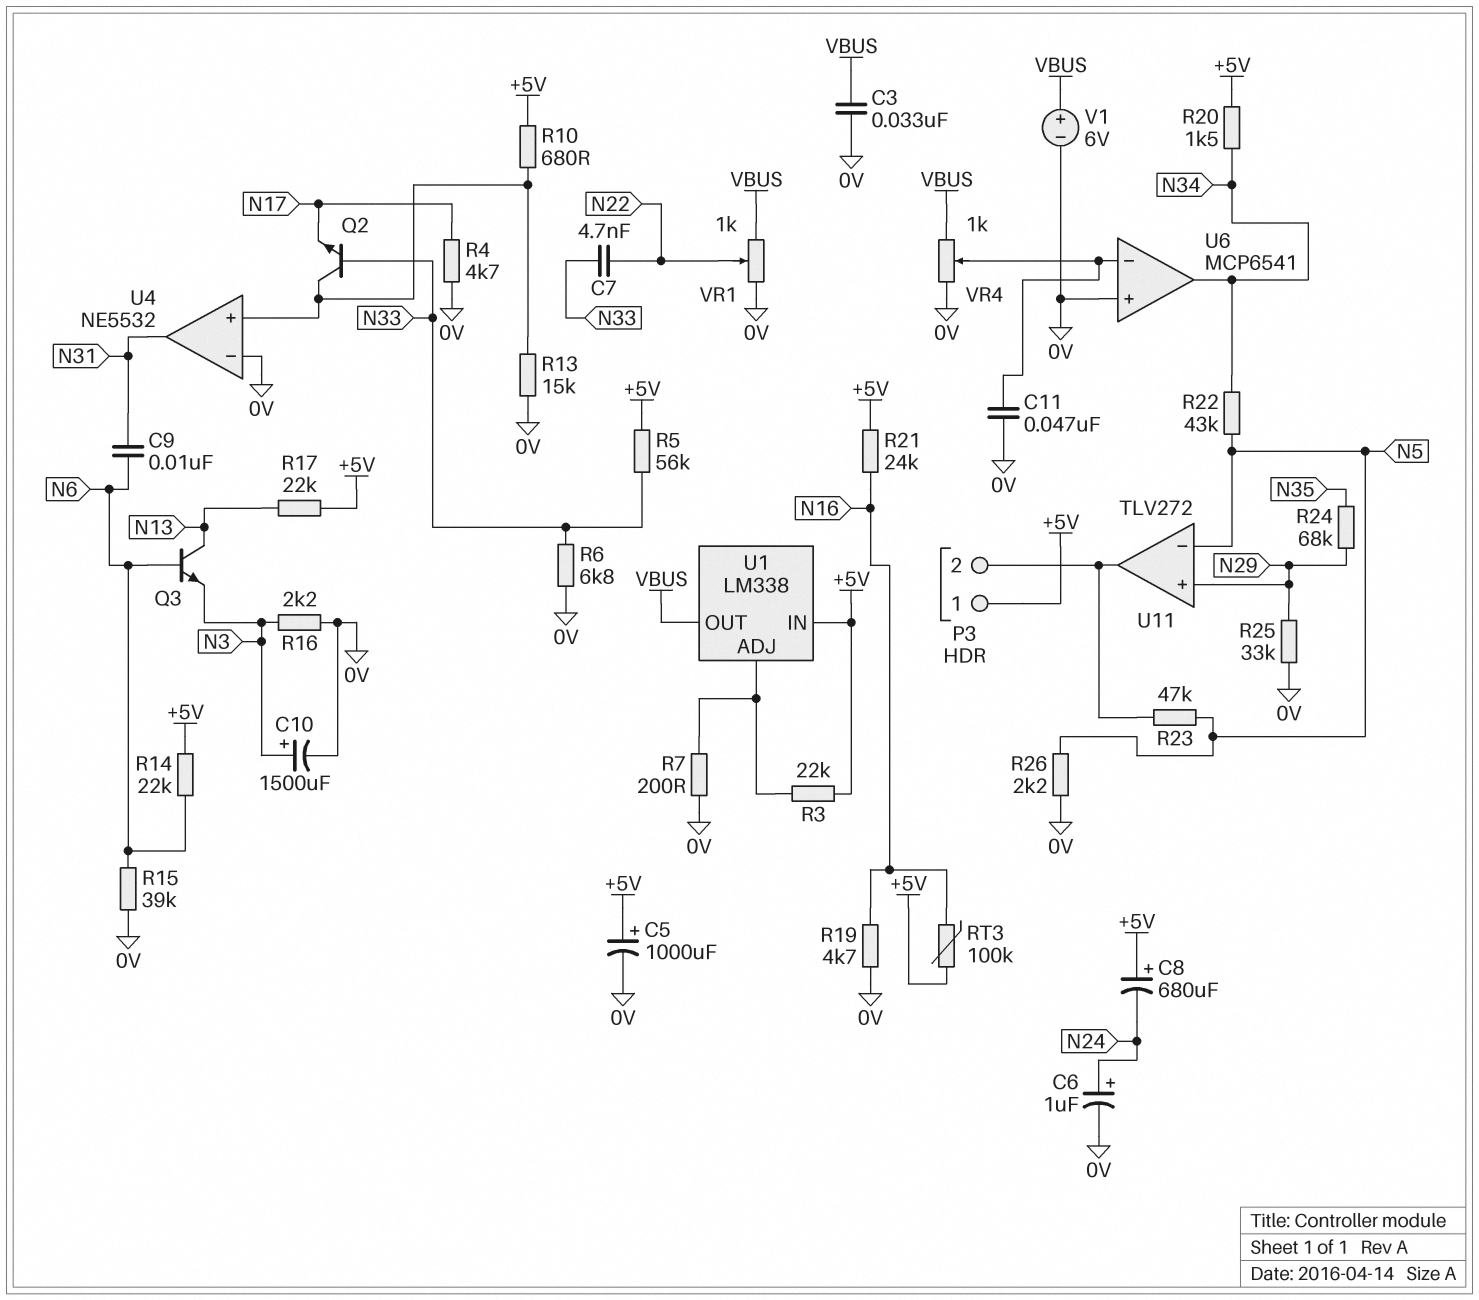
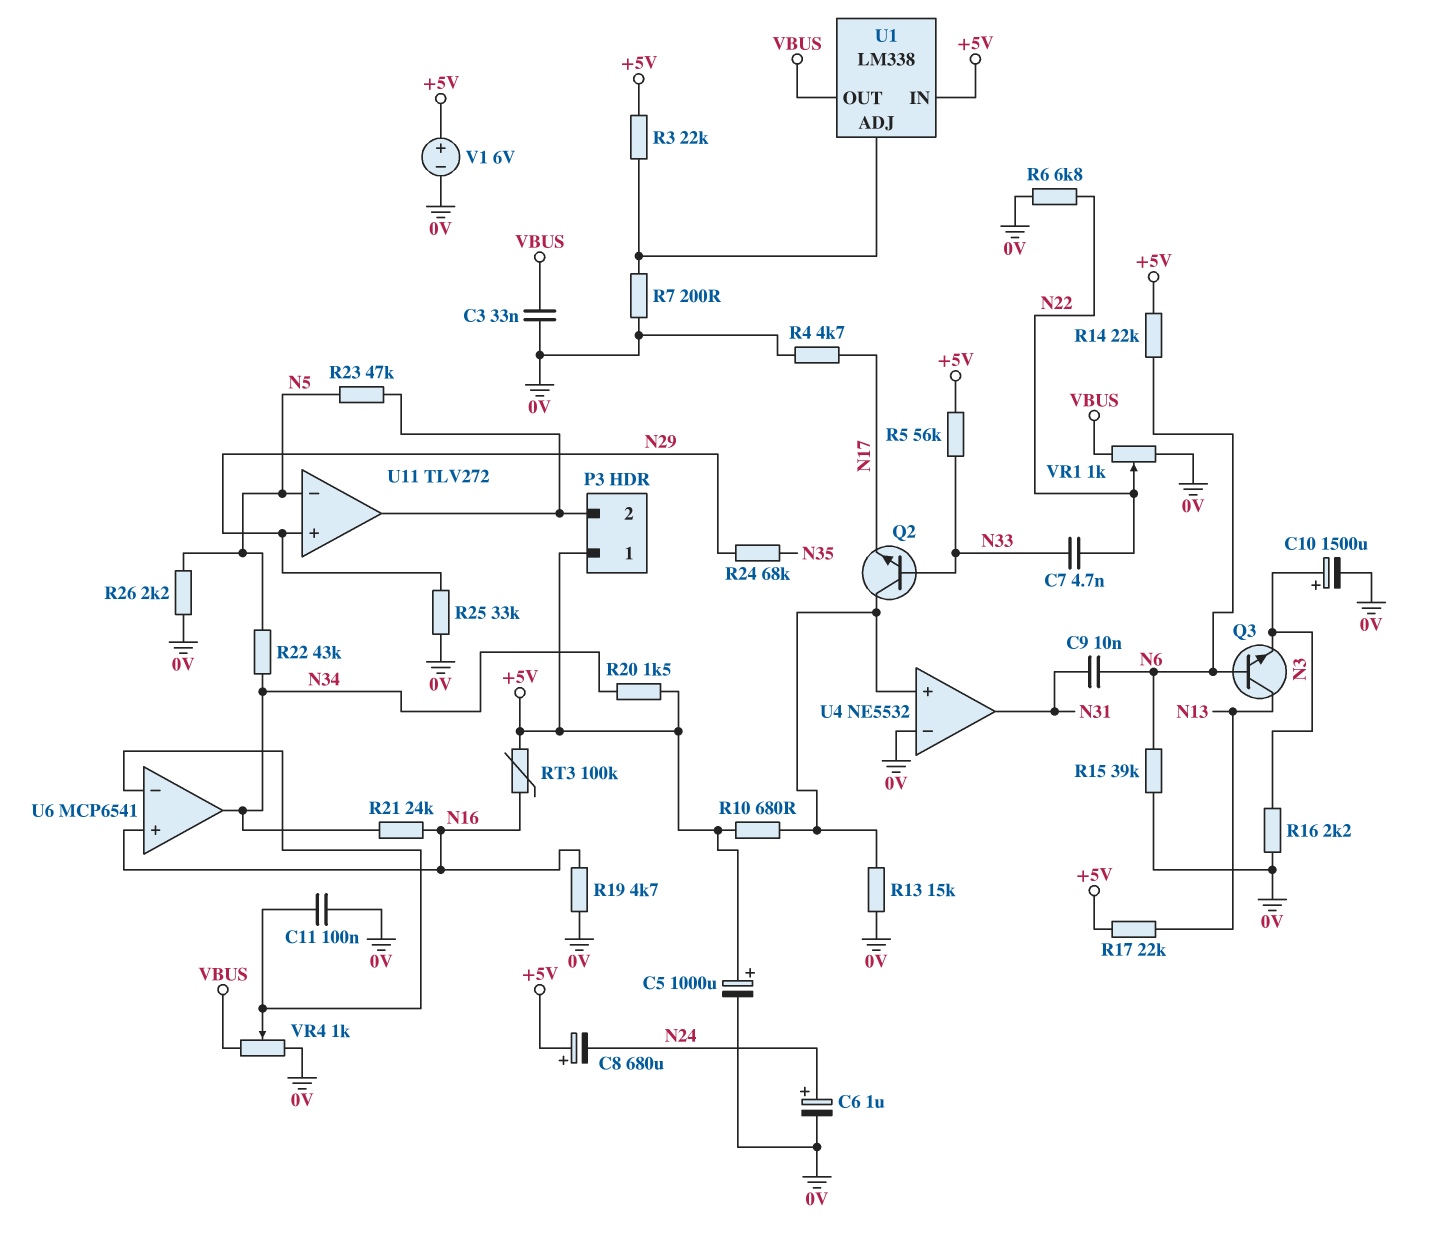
C11: 47nF (0V, U6/in-) -> 100nF (0V, U6/in-)
R6: 6.8k (0V, N33) -> 6.8k (0V, N22)
R21: 24k (+5V, N16) -> 24k (N16, N34)
U6 pin in+: 0V -> N16
V1: 6V (plus VBUS, minus 0V) -> 6V (plus +5V, minus 0V)

